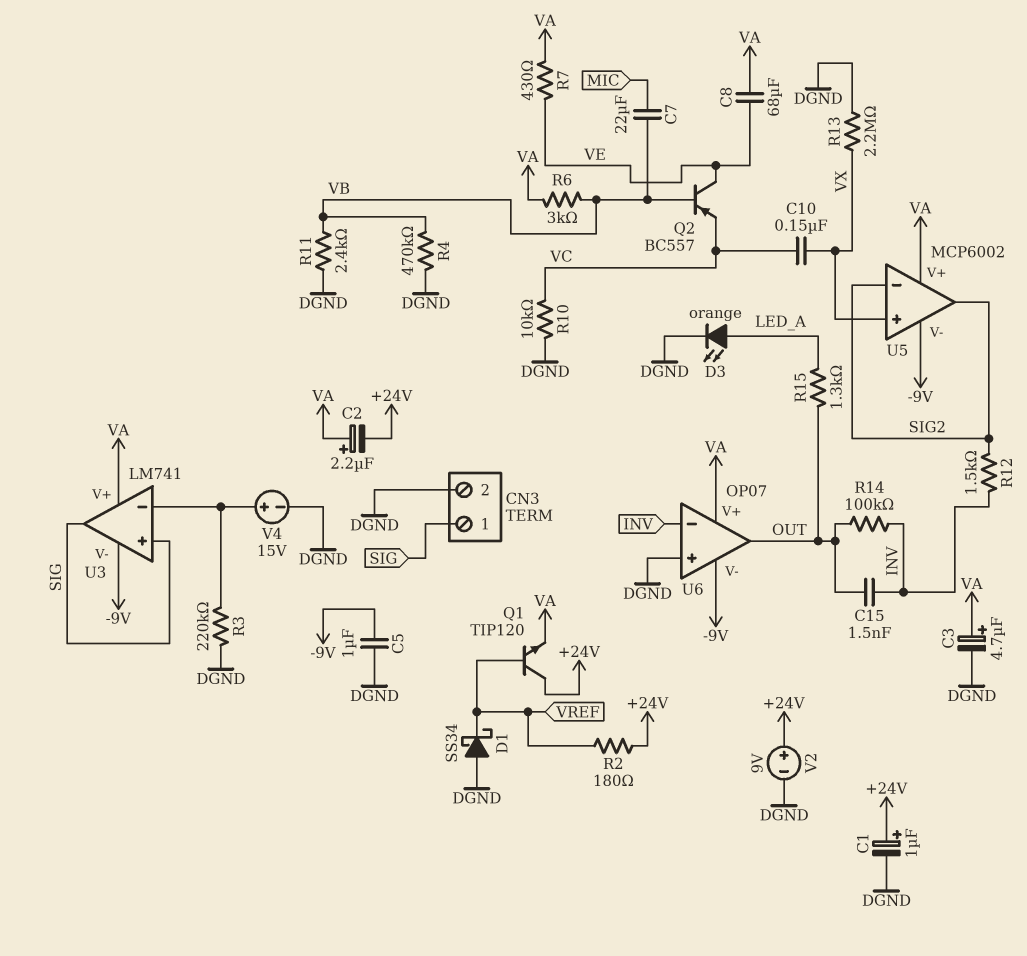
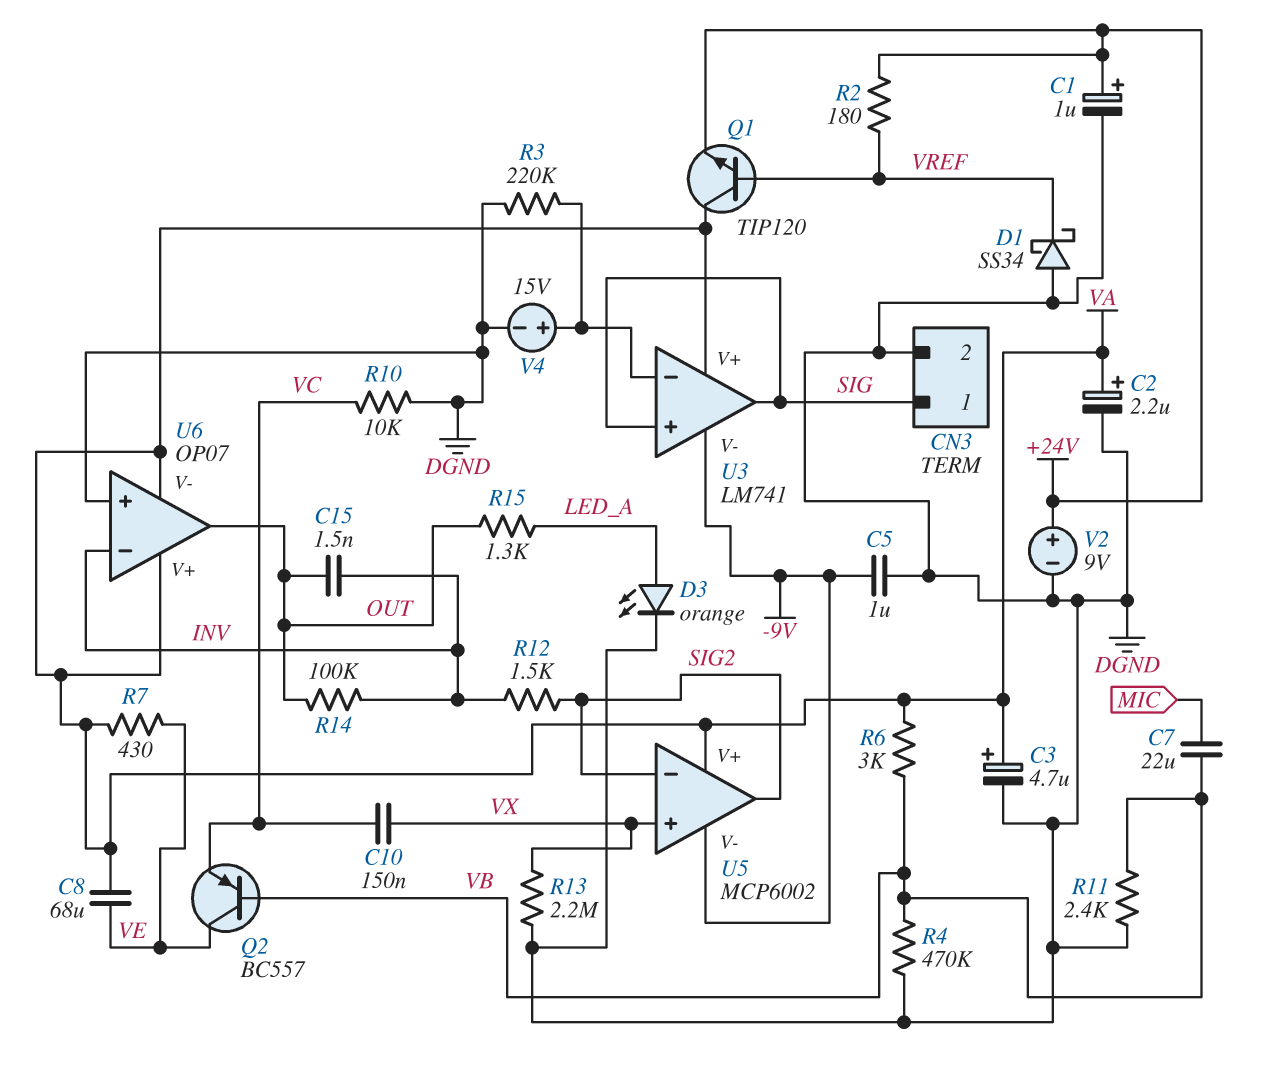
C2: 2.2uF (plus VA, minus +24V) -> 2.2uF (plus VA, minus DGND)
Q1: NPN TIP120 (B VREF, C +24V, E VA) -> NPN TIP120 (B VREF, C VA, E +24V)
U6 pin V-: -9V -> VA

